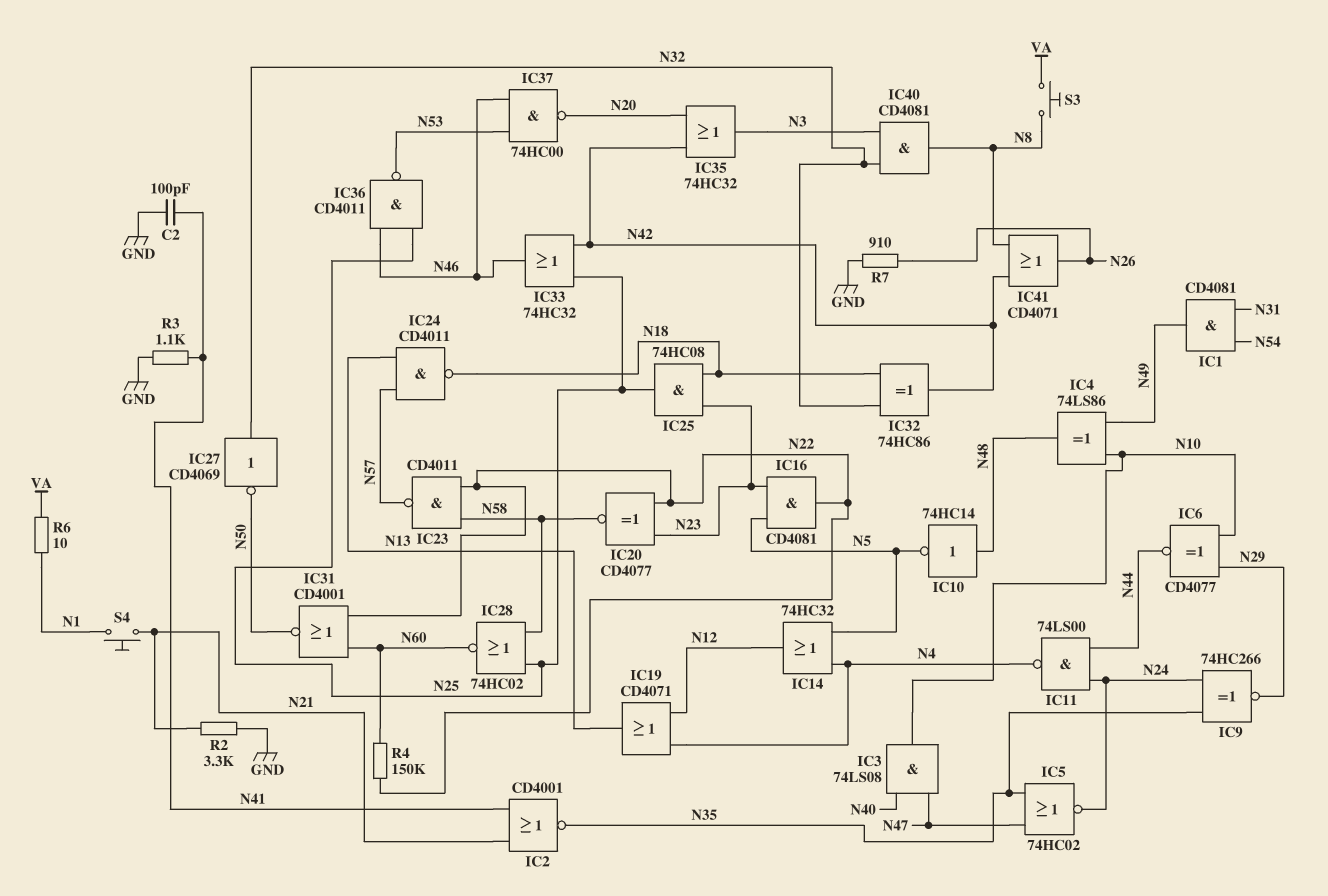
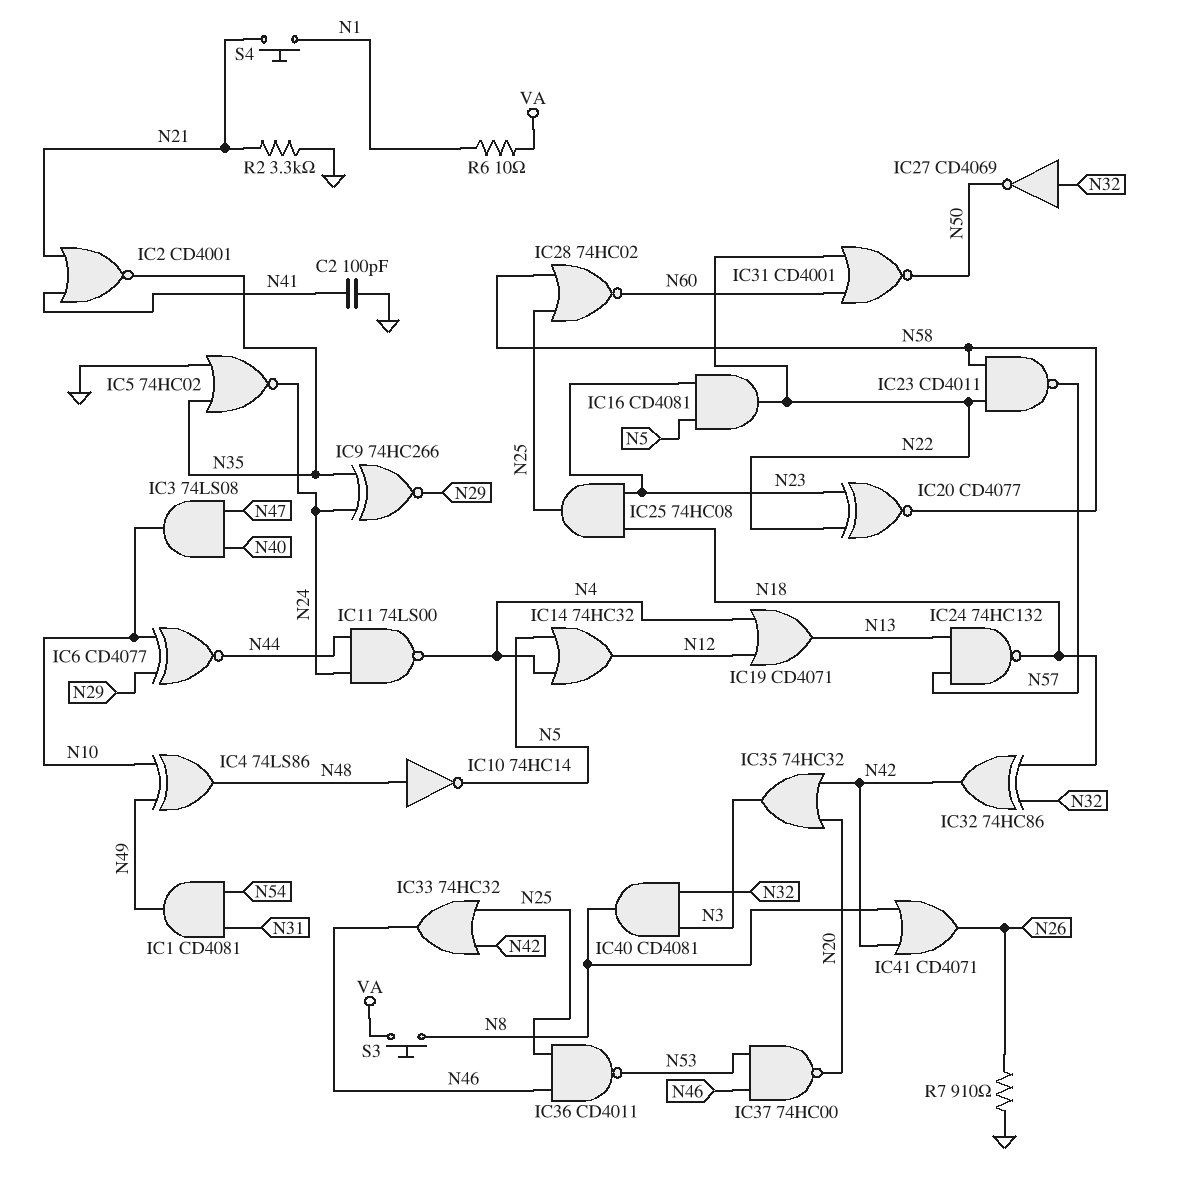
IC5: NOR 74HC02 (in N35, in N47, out N24) -> NOR 74HC02 (in GND, in N35, out N24)
IC24: NAND CD4011 (in N13, in N57, out N18) -> NAND 74HC132 (in N13, in N57, out N18)
R3: 1.1k (GND, N41) -> none
R4: 150k (N22, N60) -> none

